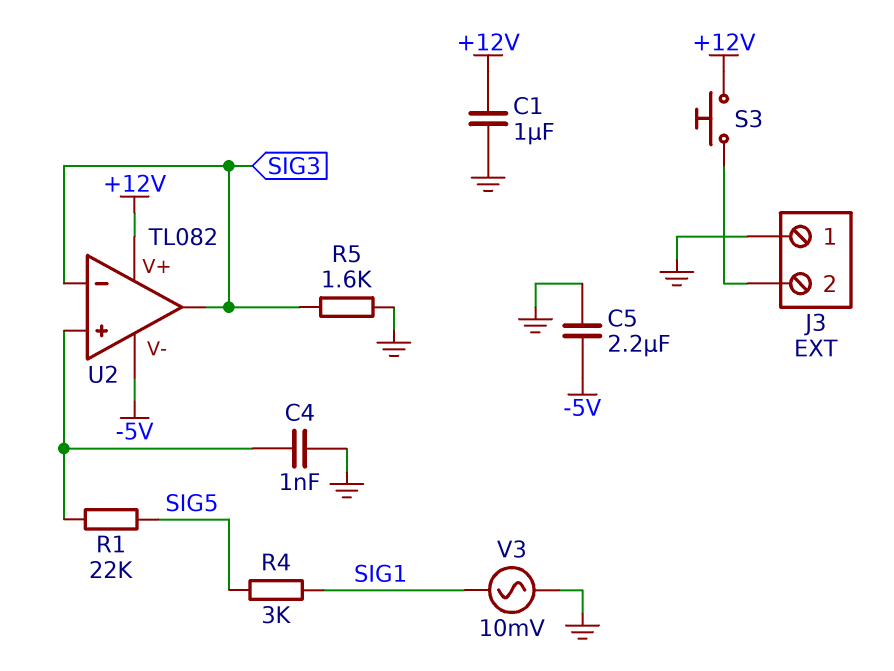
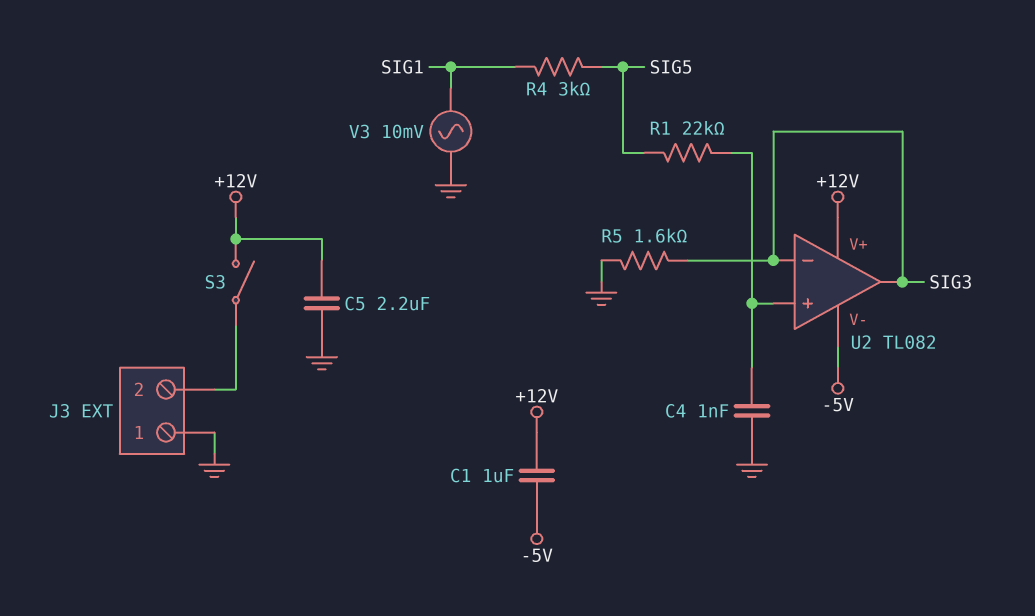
C1: 1uF (+12V, GND) -> 1uF (+12V, -5V)
C5: 2.2uF (-5V, GND) -> 2.2uF (+12V, GND)
S3: button (+12V, J3/2) -> switch (+12V, J3/2)

